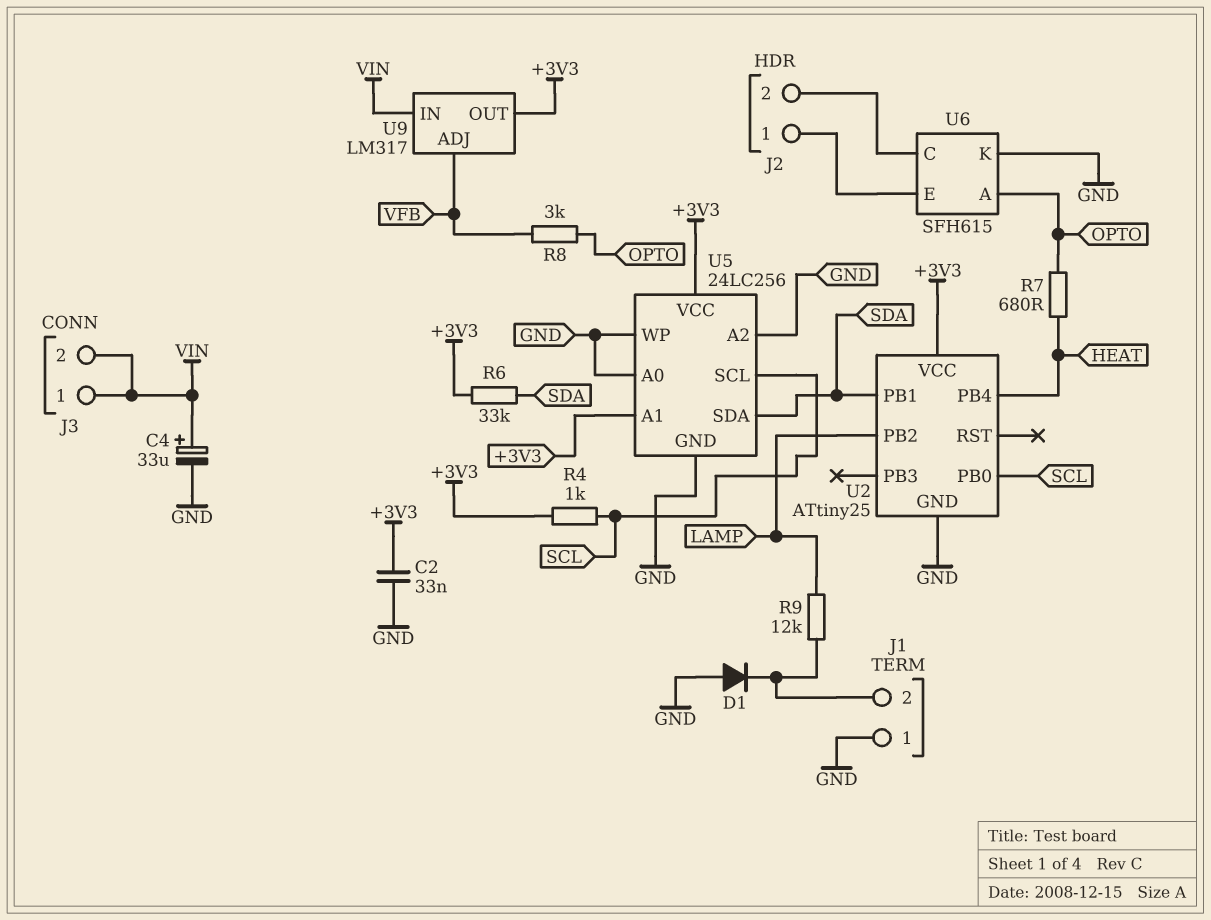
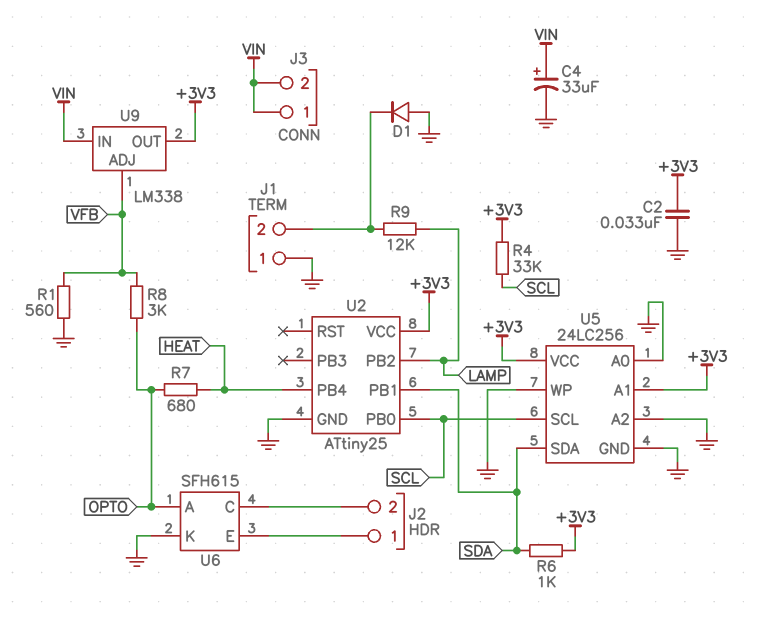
R1: none -> 560 (GND, VFB)
R4: 1k (+3V3, SCL) -> 33k (+3V3, SCL)
R6: 33k (+3V3, SDA) -> 1k (+3V3, SDA)
U9: LM317 -> LM338

